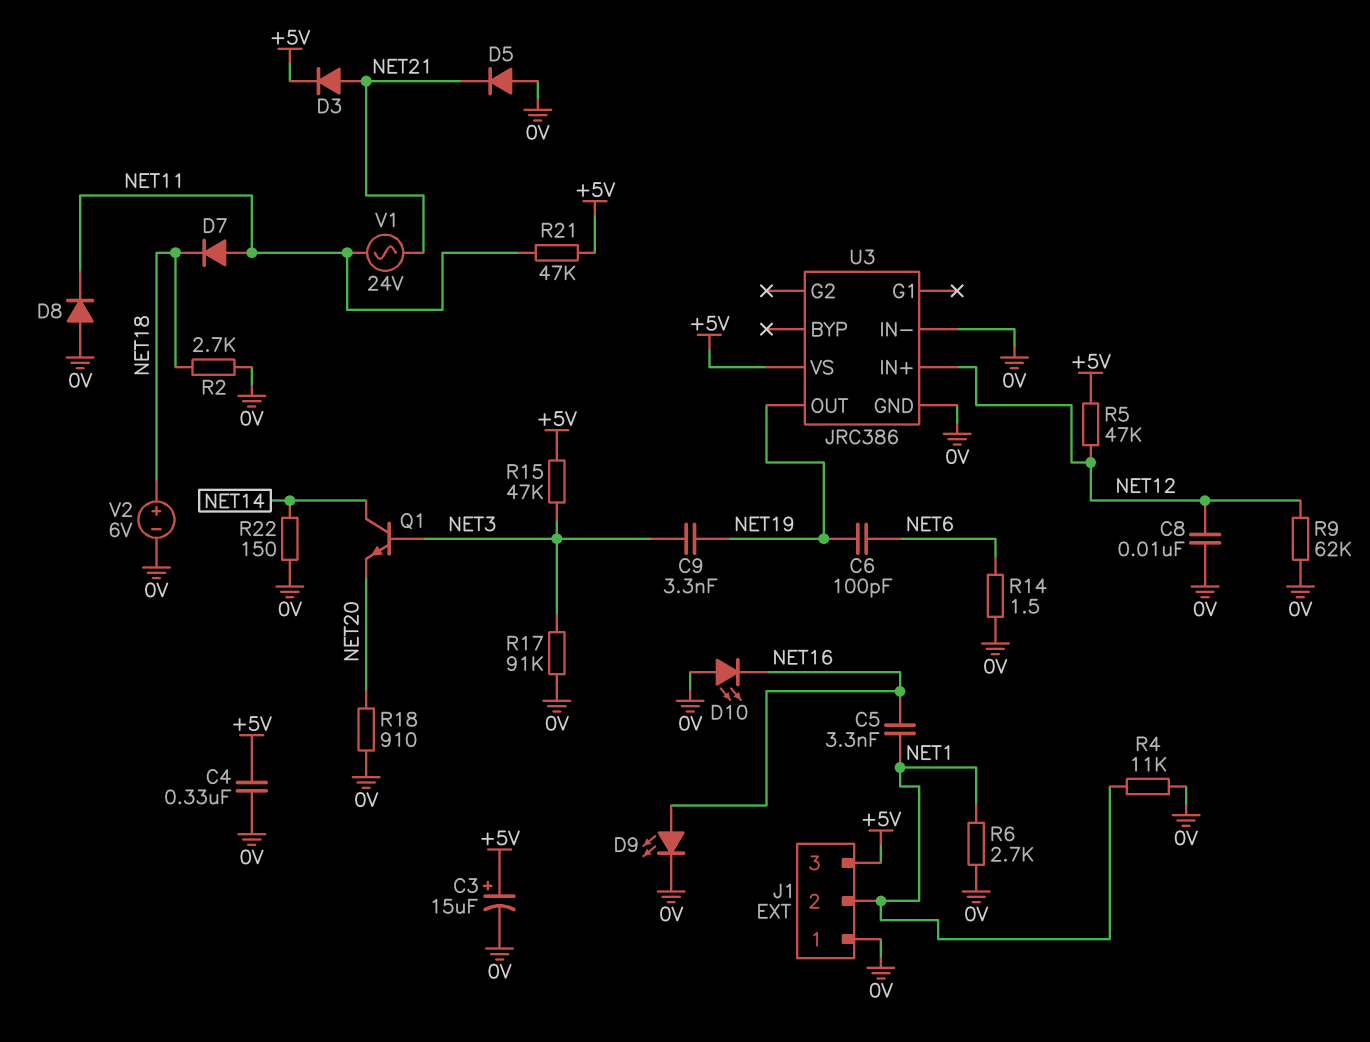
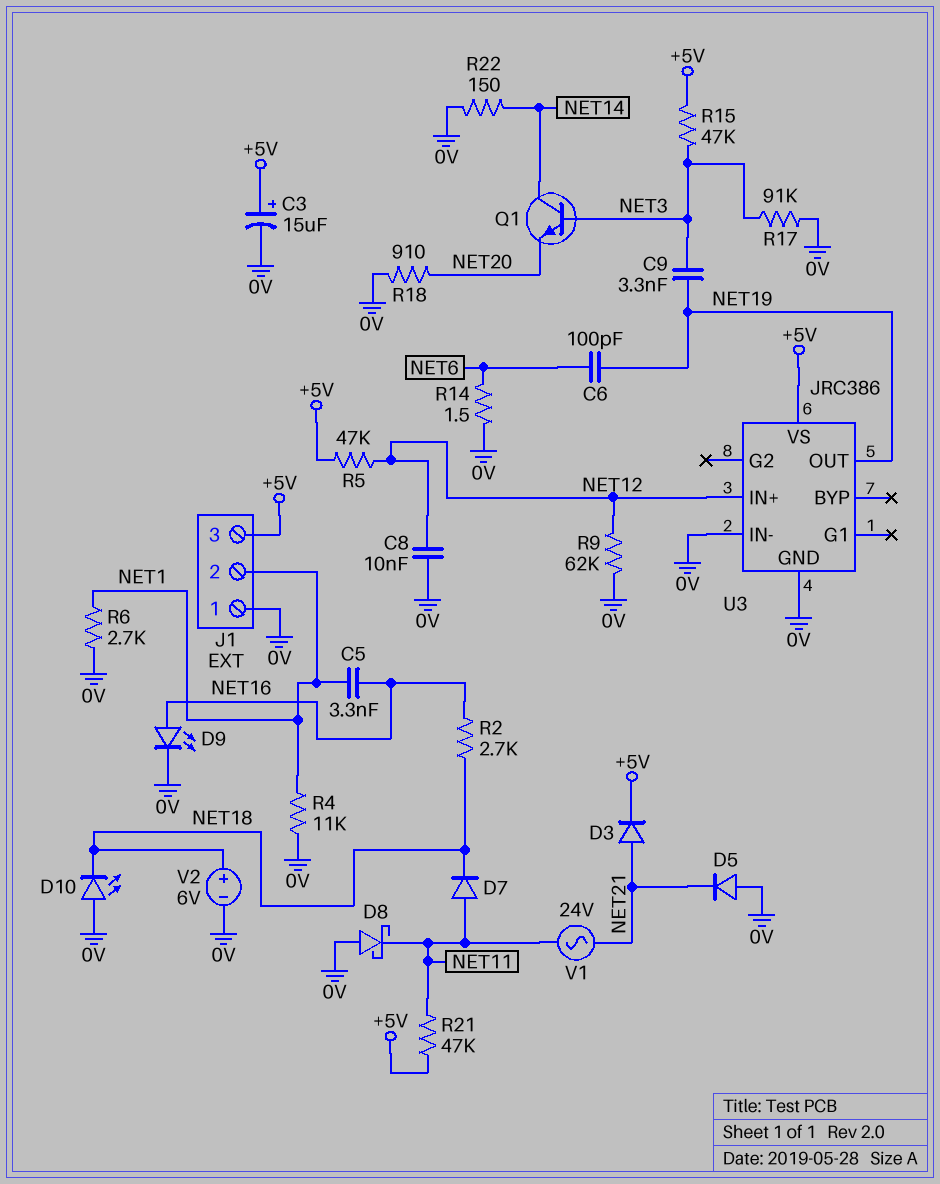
C4: 330nF (+5V, 0V) -> none
D8: diode (A 0V, K NET11) -> schottky (A 0V, K NET11)
D10: LED (A 0V, K NET16) -> LED (A 0V, K NET18)
R2: 2.7k (0V, NET18) -> 2.7k (NET16, NET18)

